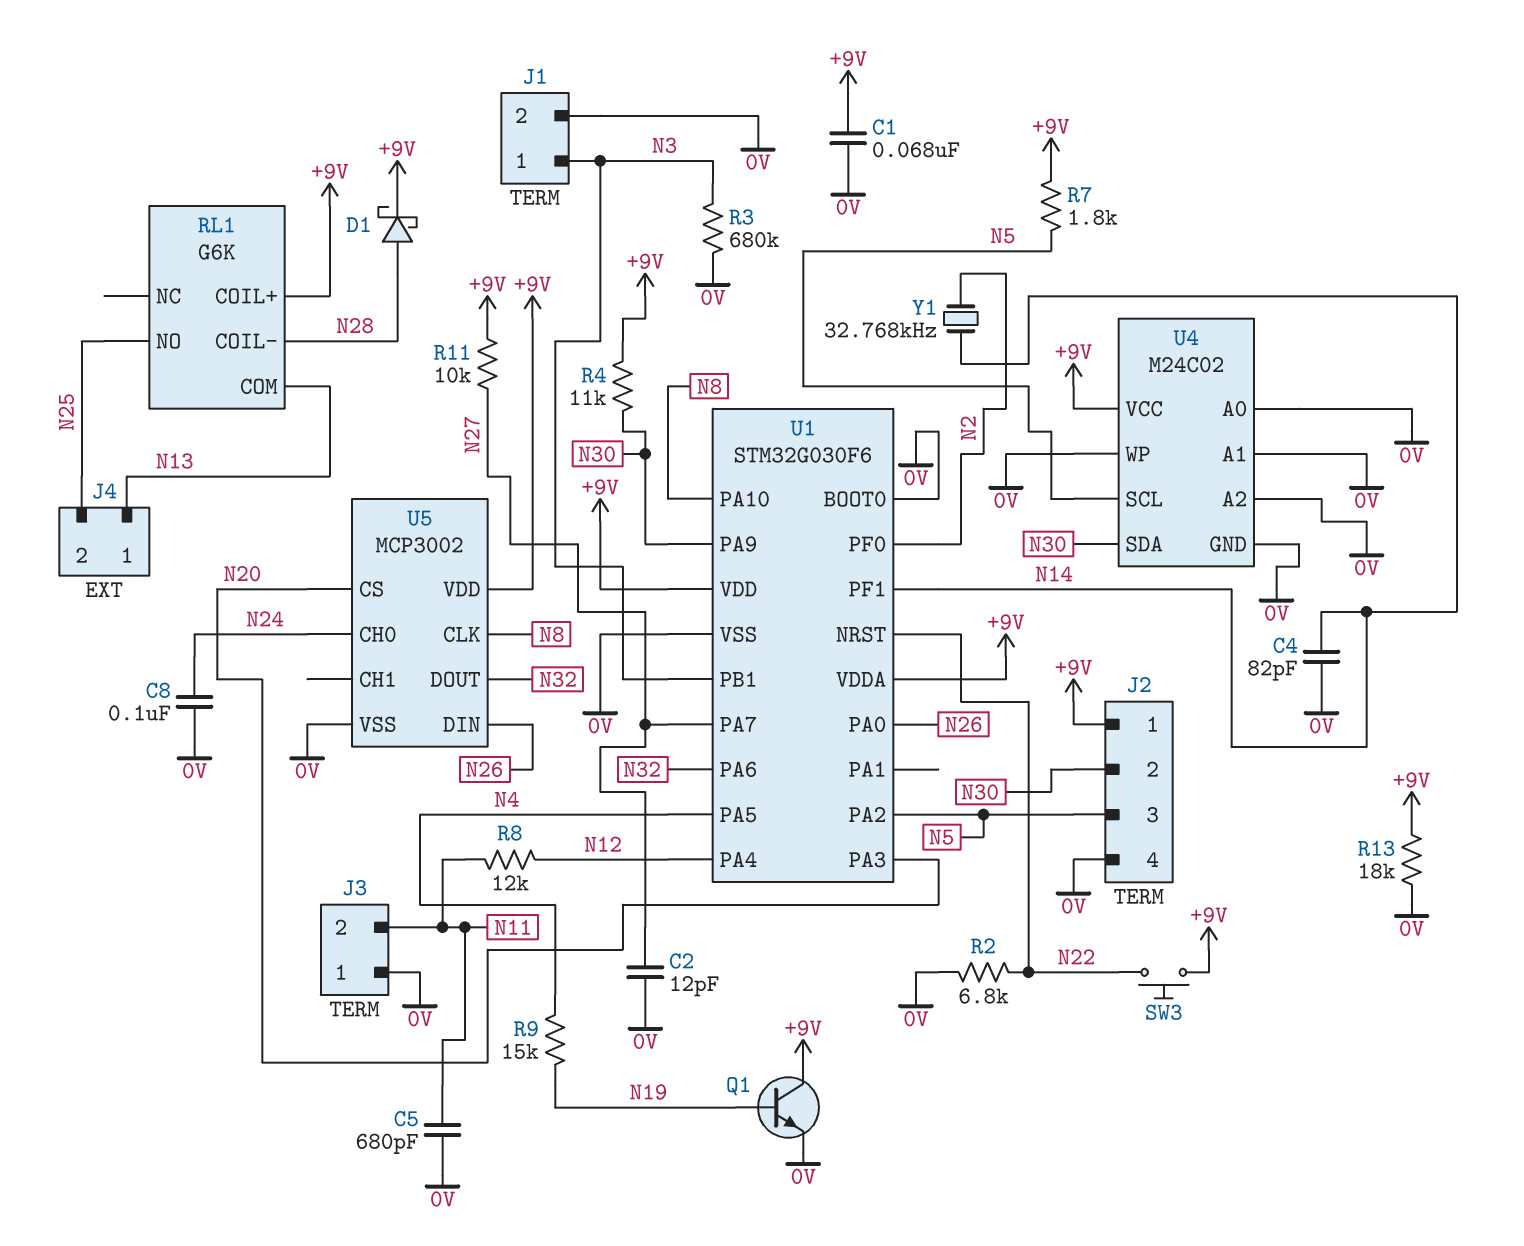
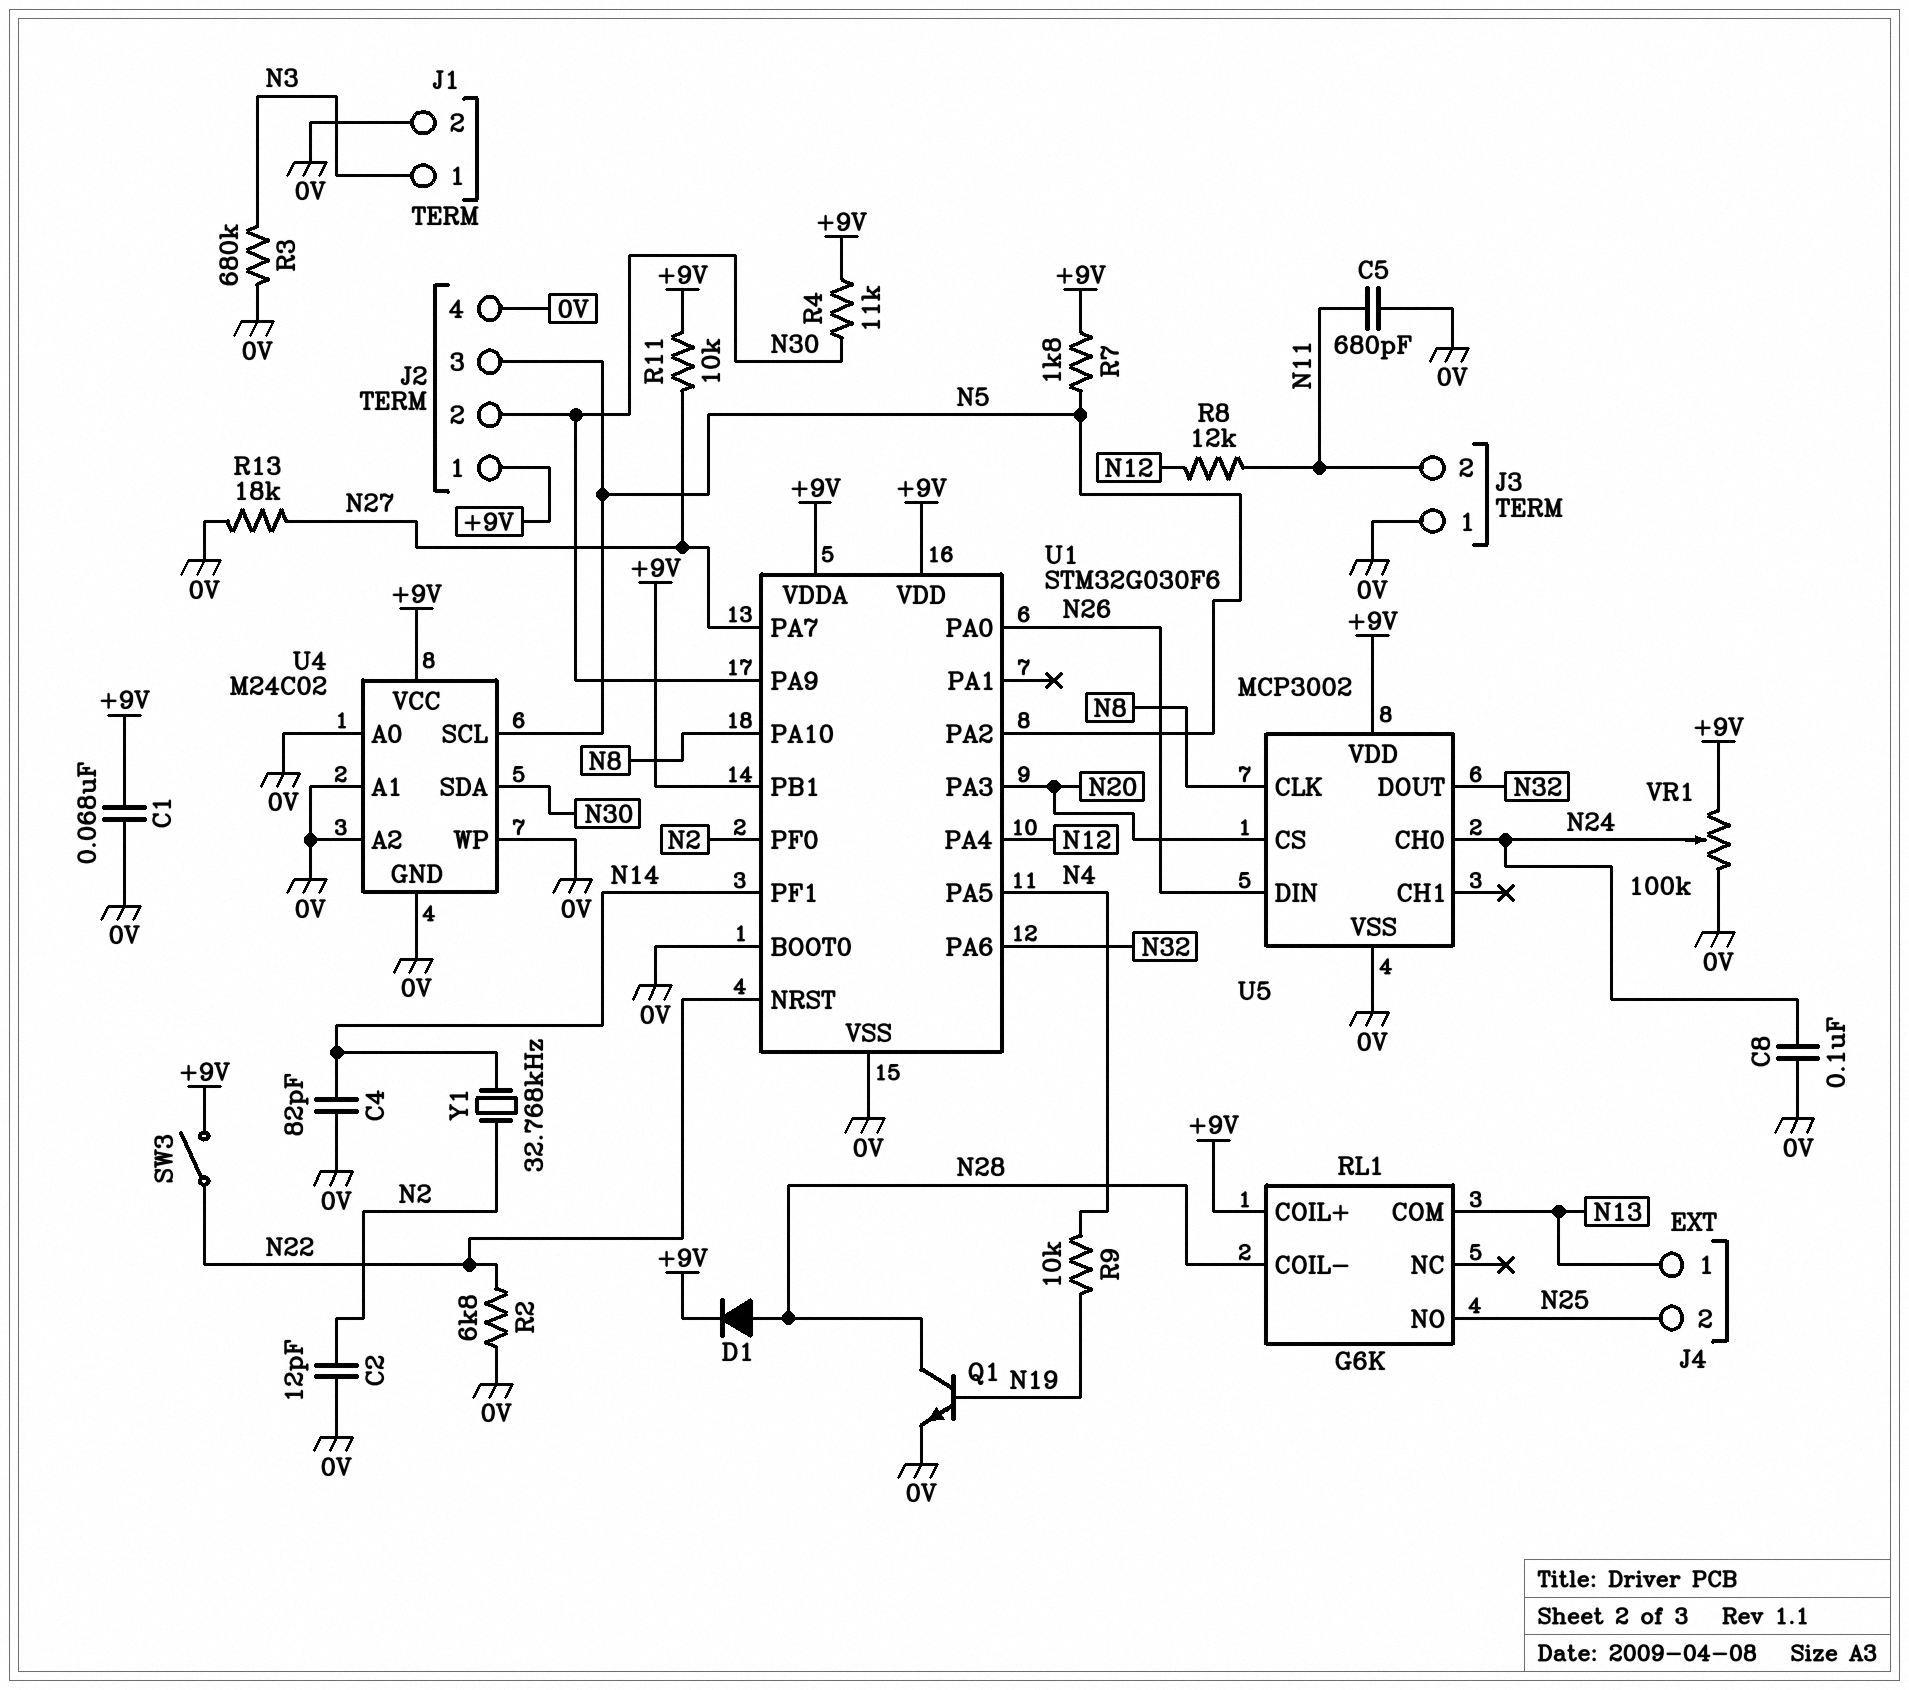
C2: 12pF (0V, N27) -> 12pF (0V, N2)
D1: schottky (A N28, K +9V) -> diode (A N28, K +9V)
Q1: NPN (B N19, C +9V, E 0V) -> NPN (B N19, C N28, E 0V)
R9: 15k (N4, N19) -> 10k (N4, N19)
R13: 18k (+9V, 0V) -> 18k (0V, N27)
SW3: button (+9V, N22) -> switch (+9V, N22)
U1 pin PB1: N3 -> +9V
VR1: none -> 100k (+9V, 0V, wiper N24)

